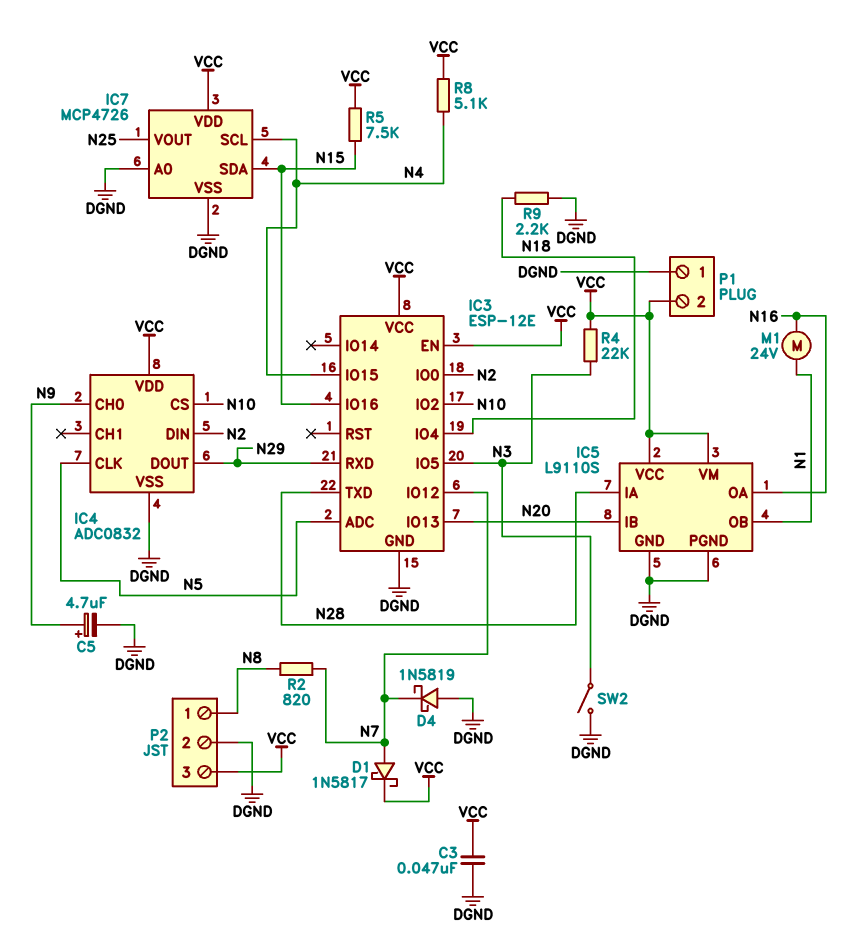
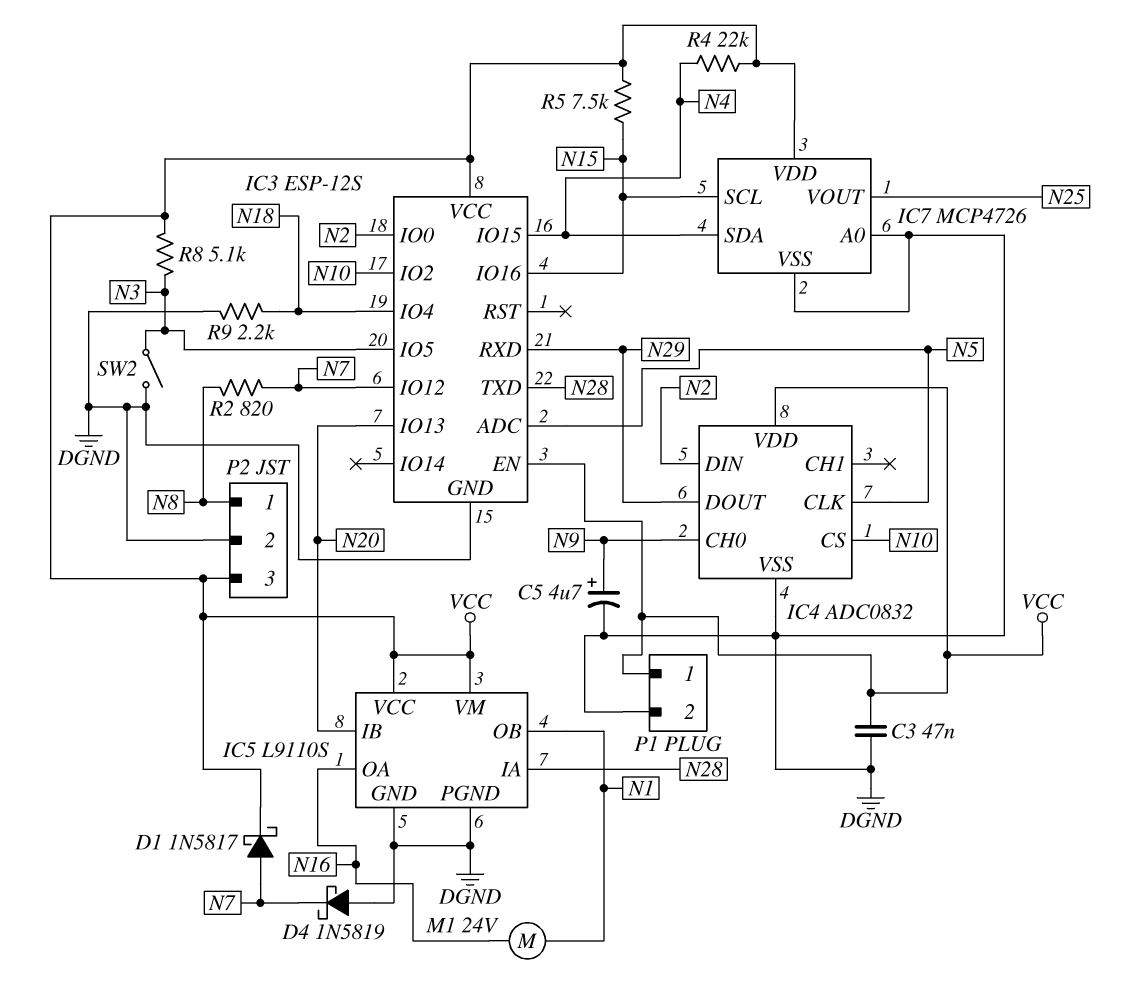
IC3: ESP-12E -> ESP-12S
IC7 pin SCL: N4 -> N15
IC7 pin SDA: N15 -> N4
P1 pin 1: DGND -> VCC
P1 pin 2: VCC -> DGND
R4: 22k (N3, VCC) -> 22k (N4, VCC)
R8: 5.1k (N4, VCC) -> 5.1k (N3, VCC)

